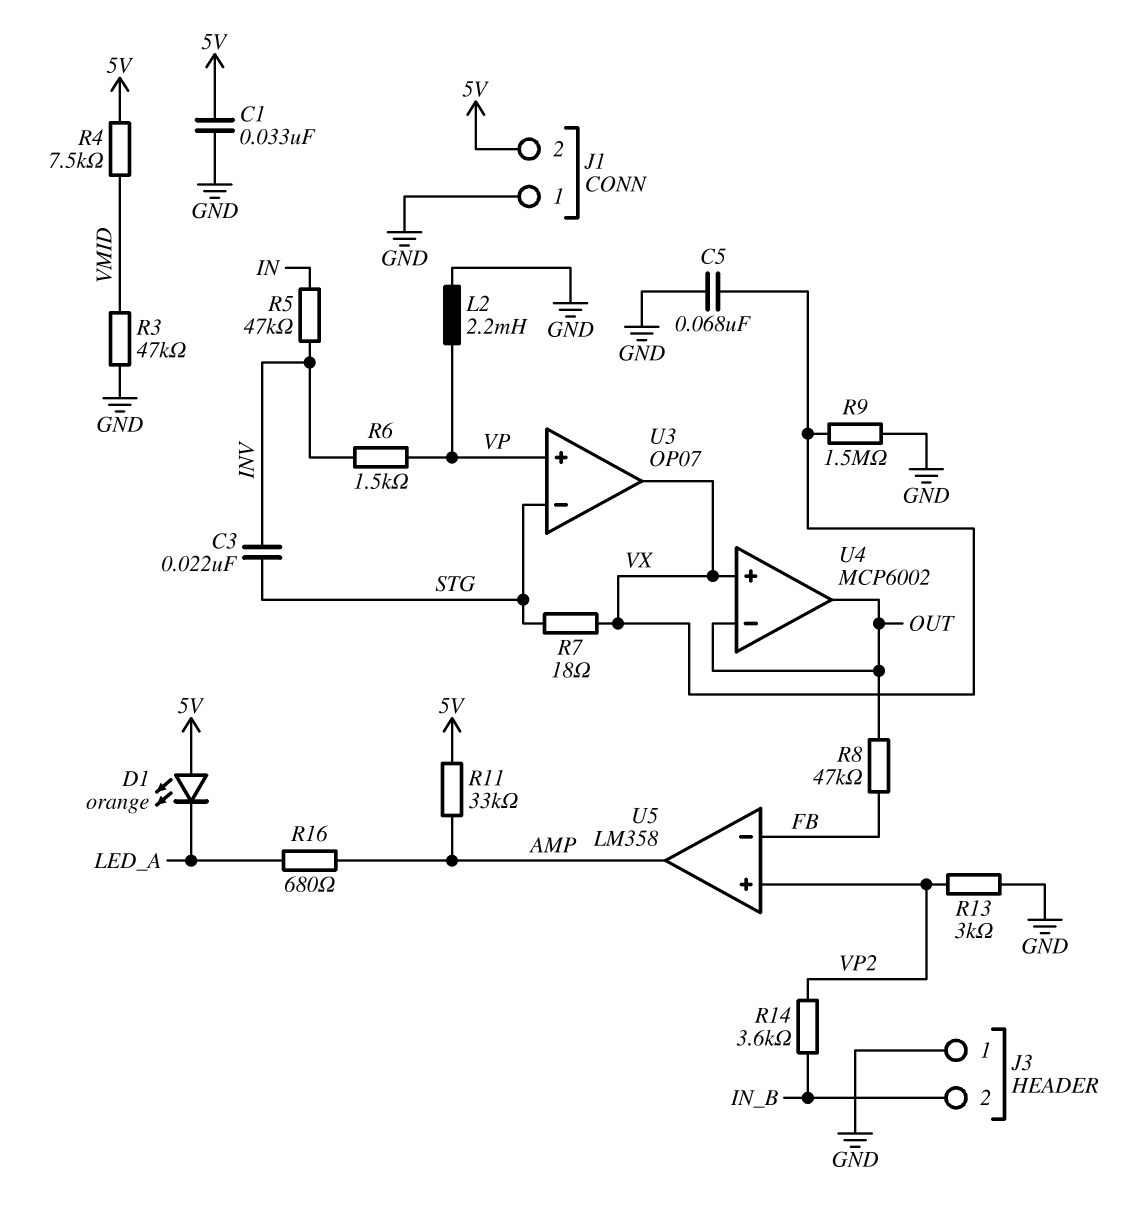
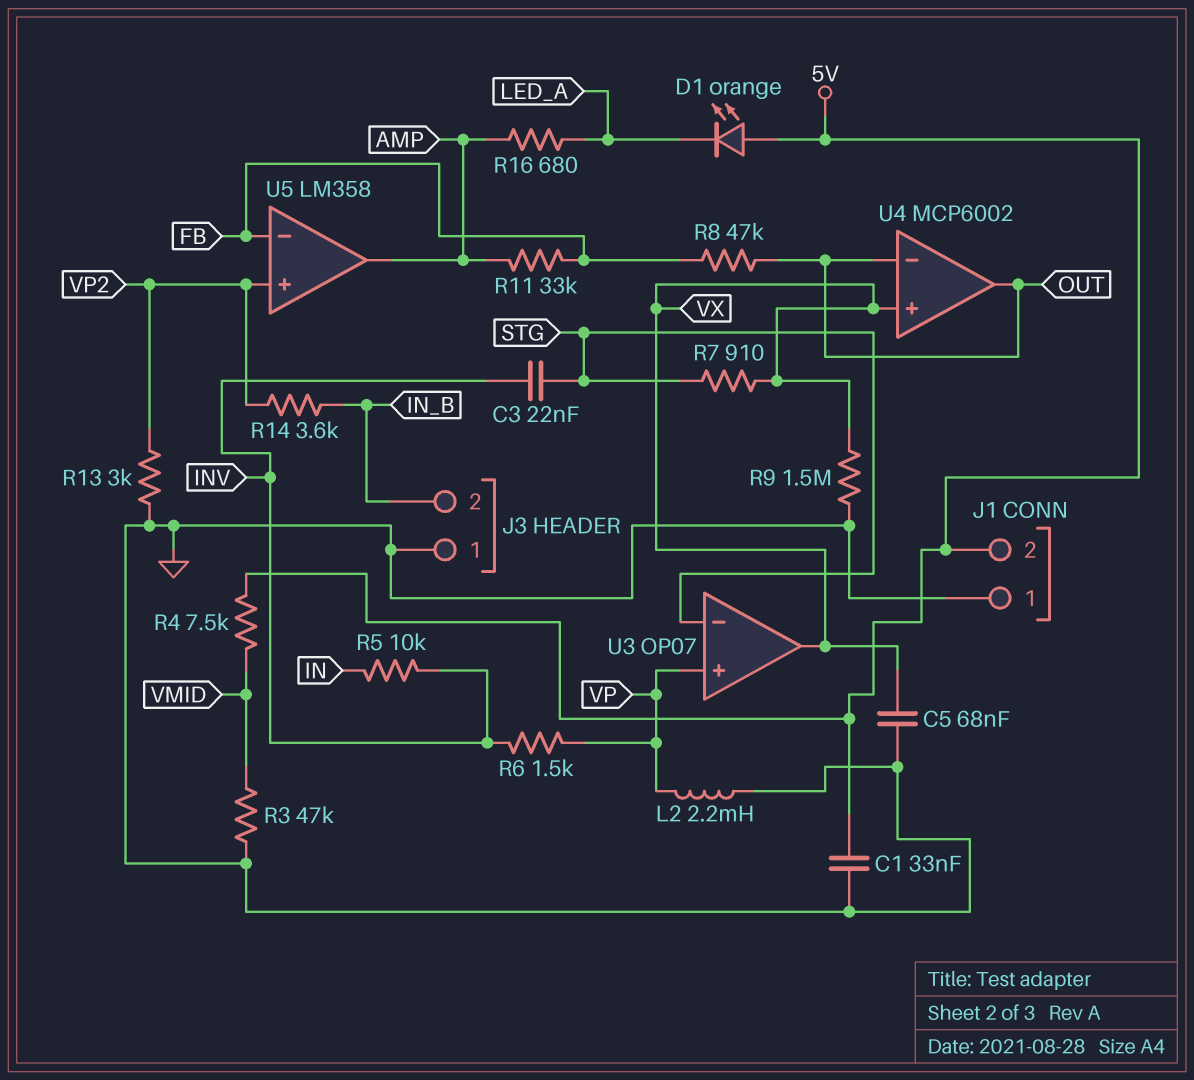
R5: 47k (IN, INV) -> 10k (IN, INV)
R7: 18 (STG, VX) -> 910 (STG, VX)
R11: 33k (5V, AMP) -> 33k (AMP, FB)

